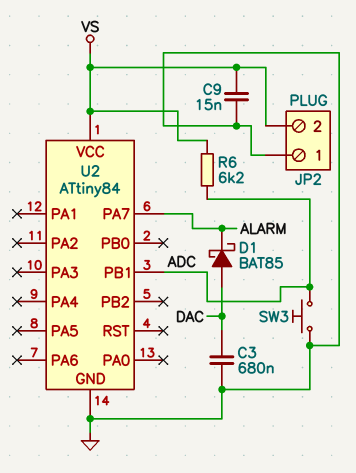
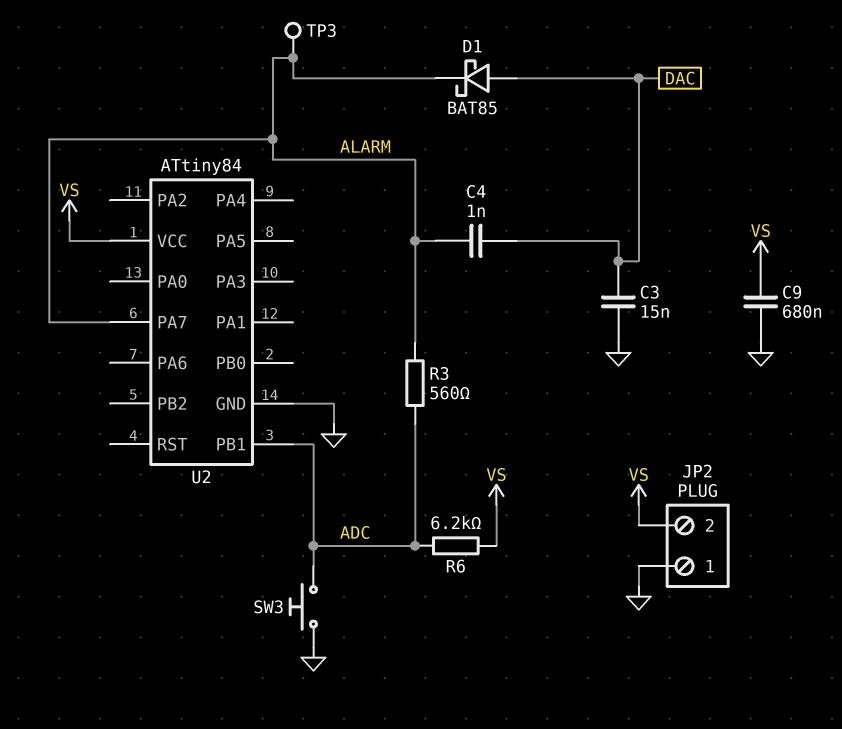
C3: 680nF (DAC, GND) -> 15nF (DAC, GND)
C4: none -> 1nF (ALARM, DAC)
C9: 15nF (GND, VS) -> 680nF (GND, VS)
R3: none -> 560 (ADC, ALARM)
TP3: none -> test point (ALARM)

